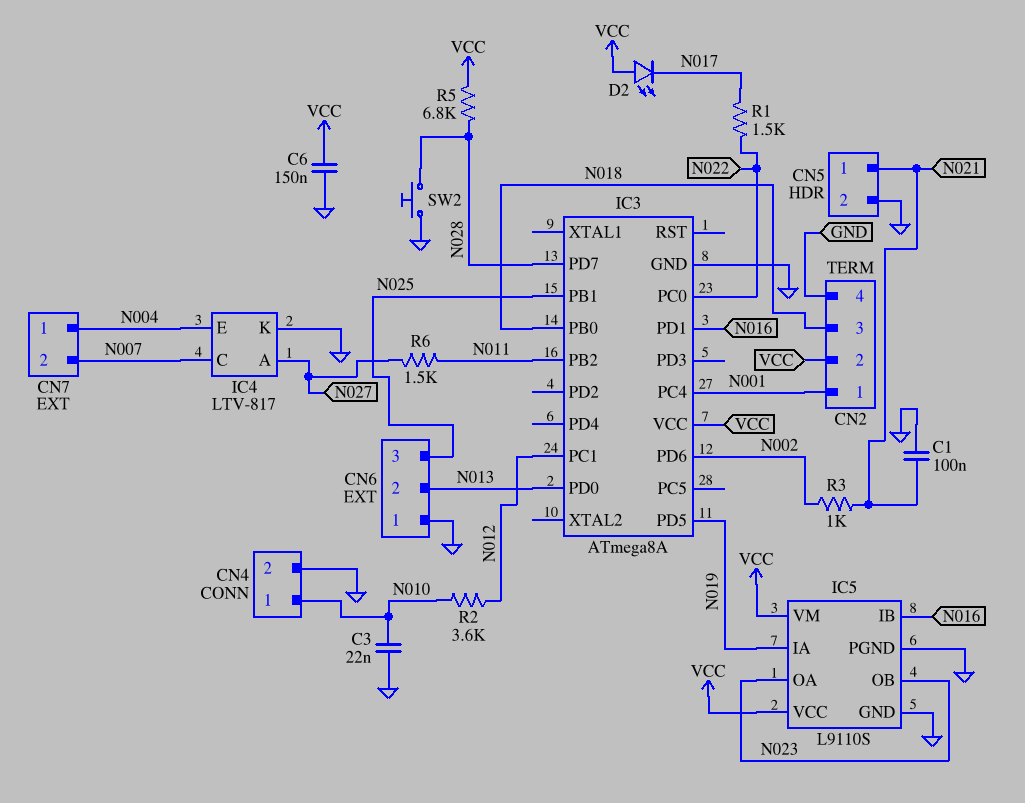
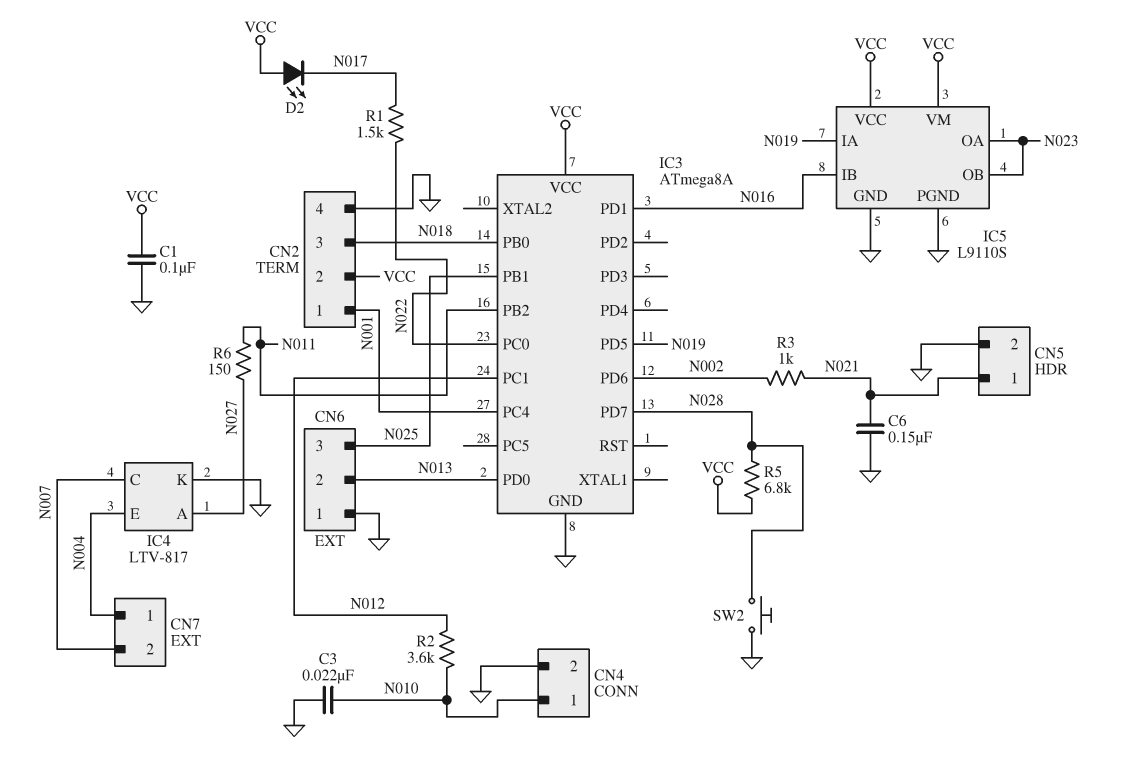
C1: 100nF (GND, N021) -> 100nF (GND, VCC)
C6: 150nF (GND, VCC) -> 150nF (GND, N021)
R6: 1.5k (N011, N027) -> 150 (N011, N027)

